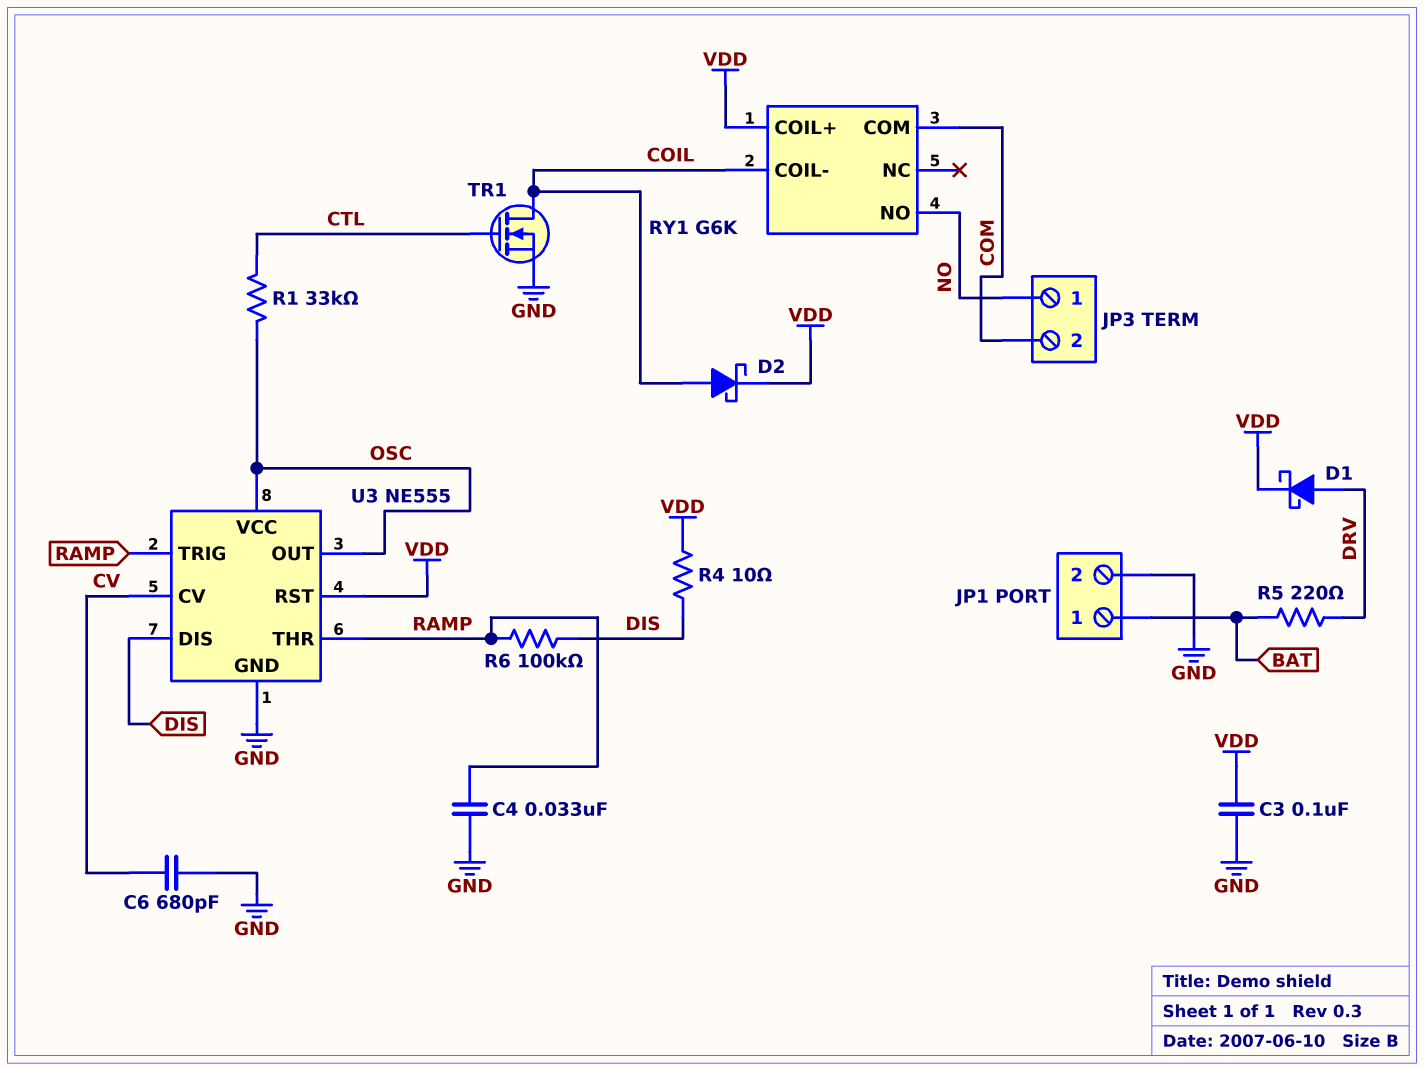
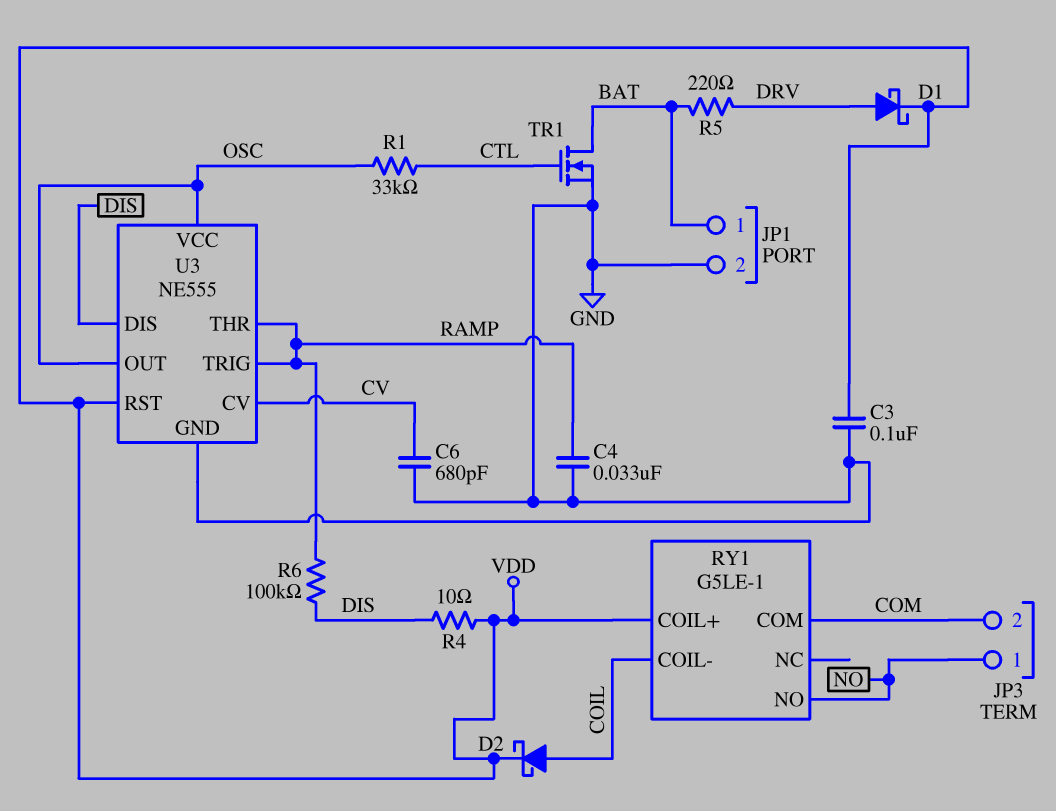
RY1: G6K -> G5LE-1
TR1: NMOS (G CTL, D COIL, S GND) -> NMOS (G CTL, D BAT, S GND)

